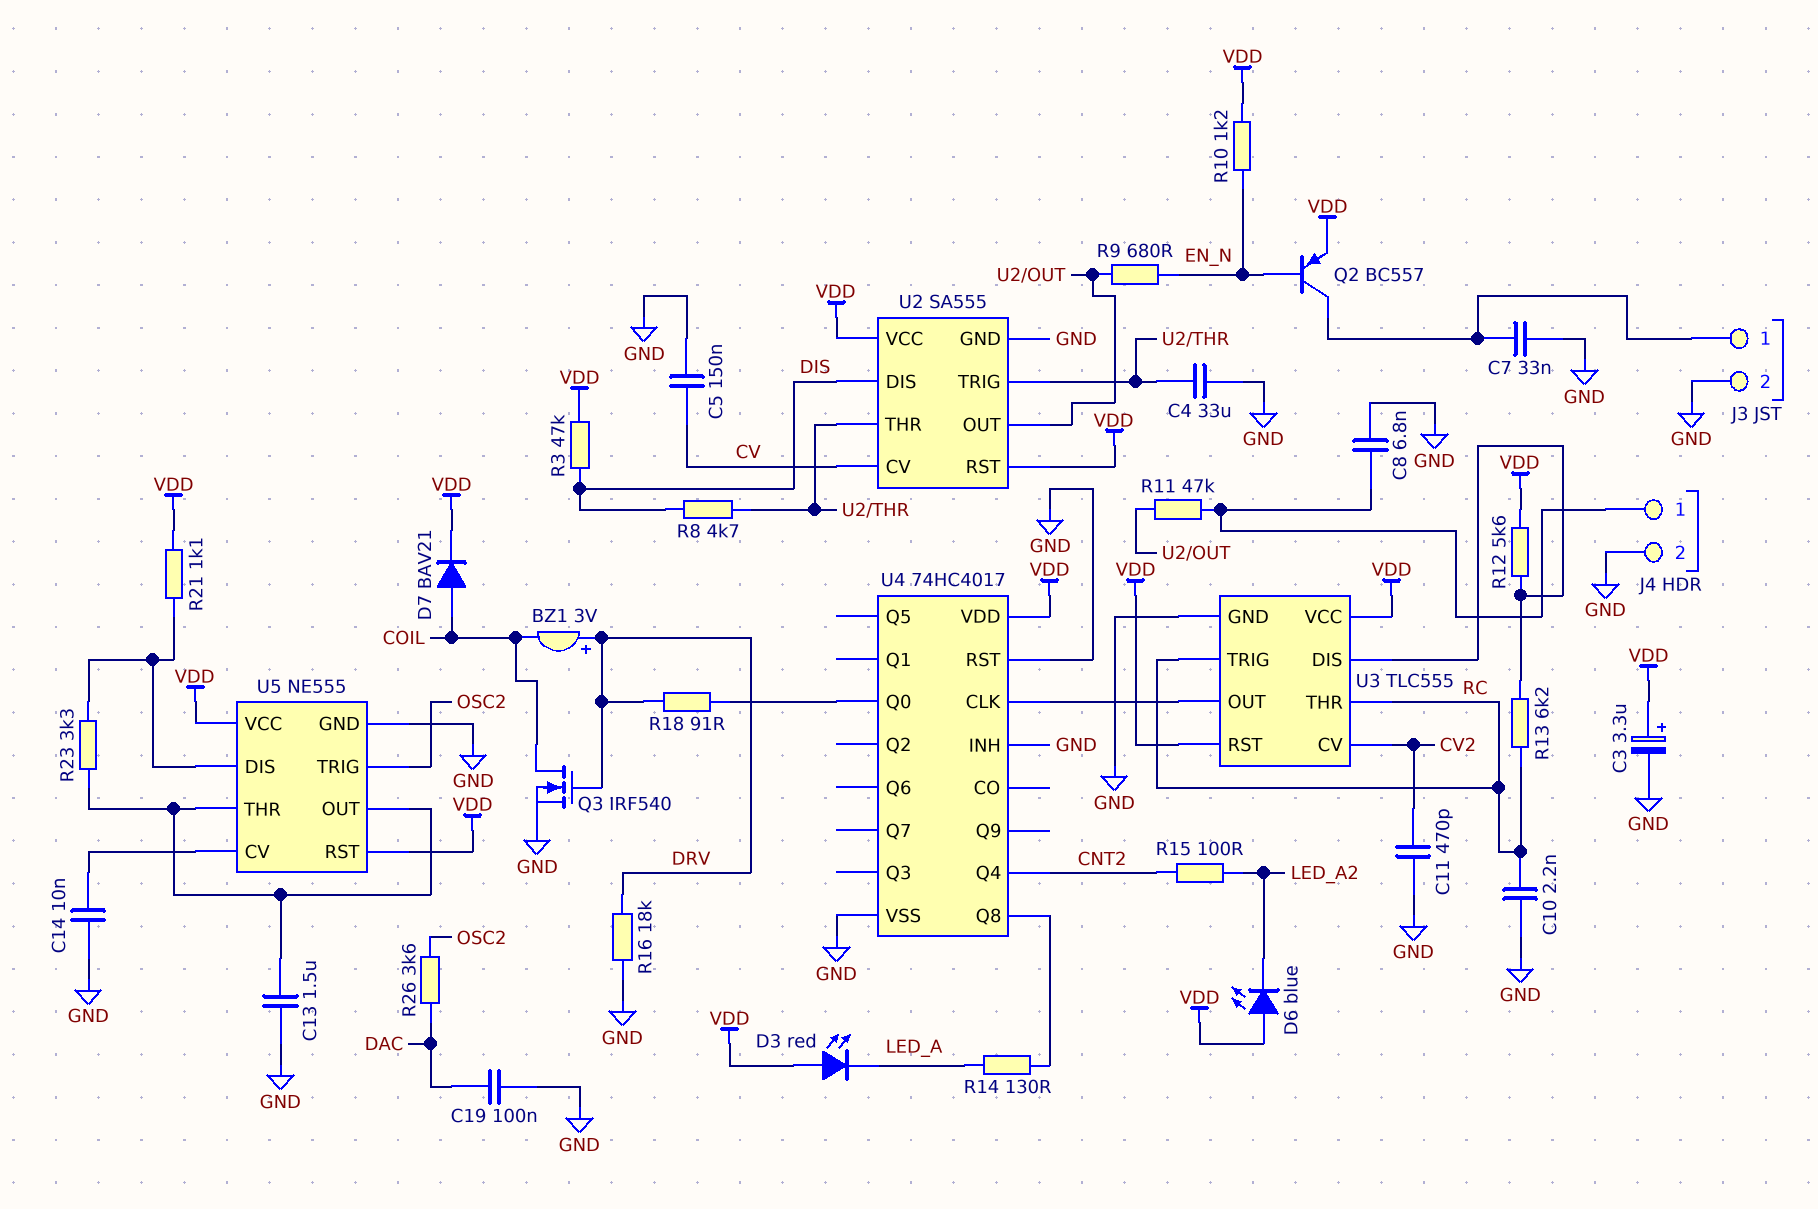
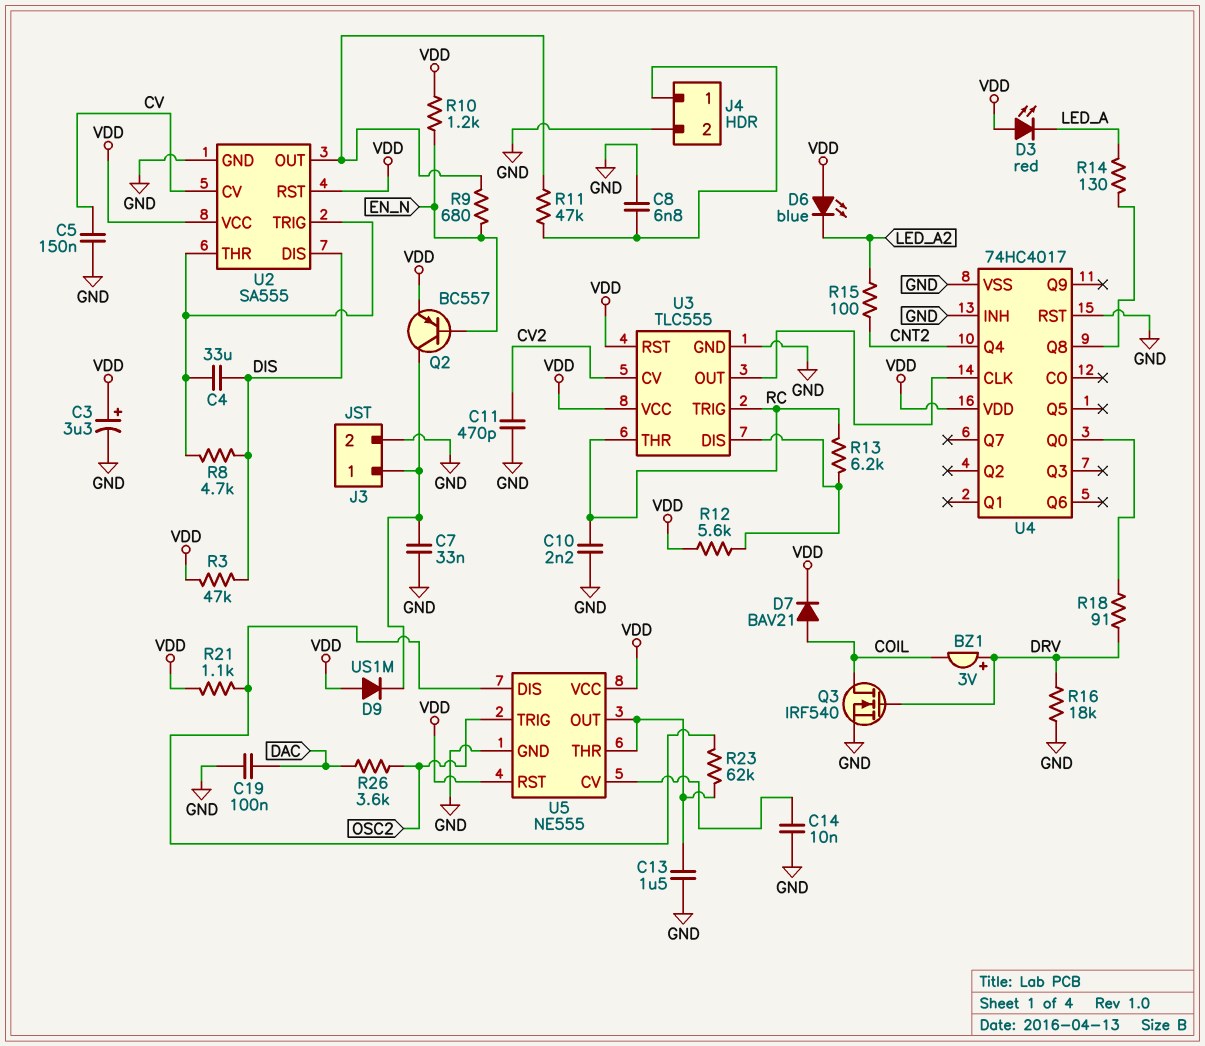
C4: 33uF (GND, U2/THR) -> 33uF (DIS, U2/THR)
D9: none -> diode US1M (A VDD, K J3/1)
R23: 3.3k (U5/DIS, U5/OUT) -> 62k (U5/DIS, U5/OUT)

